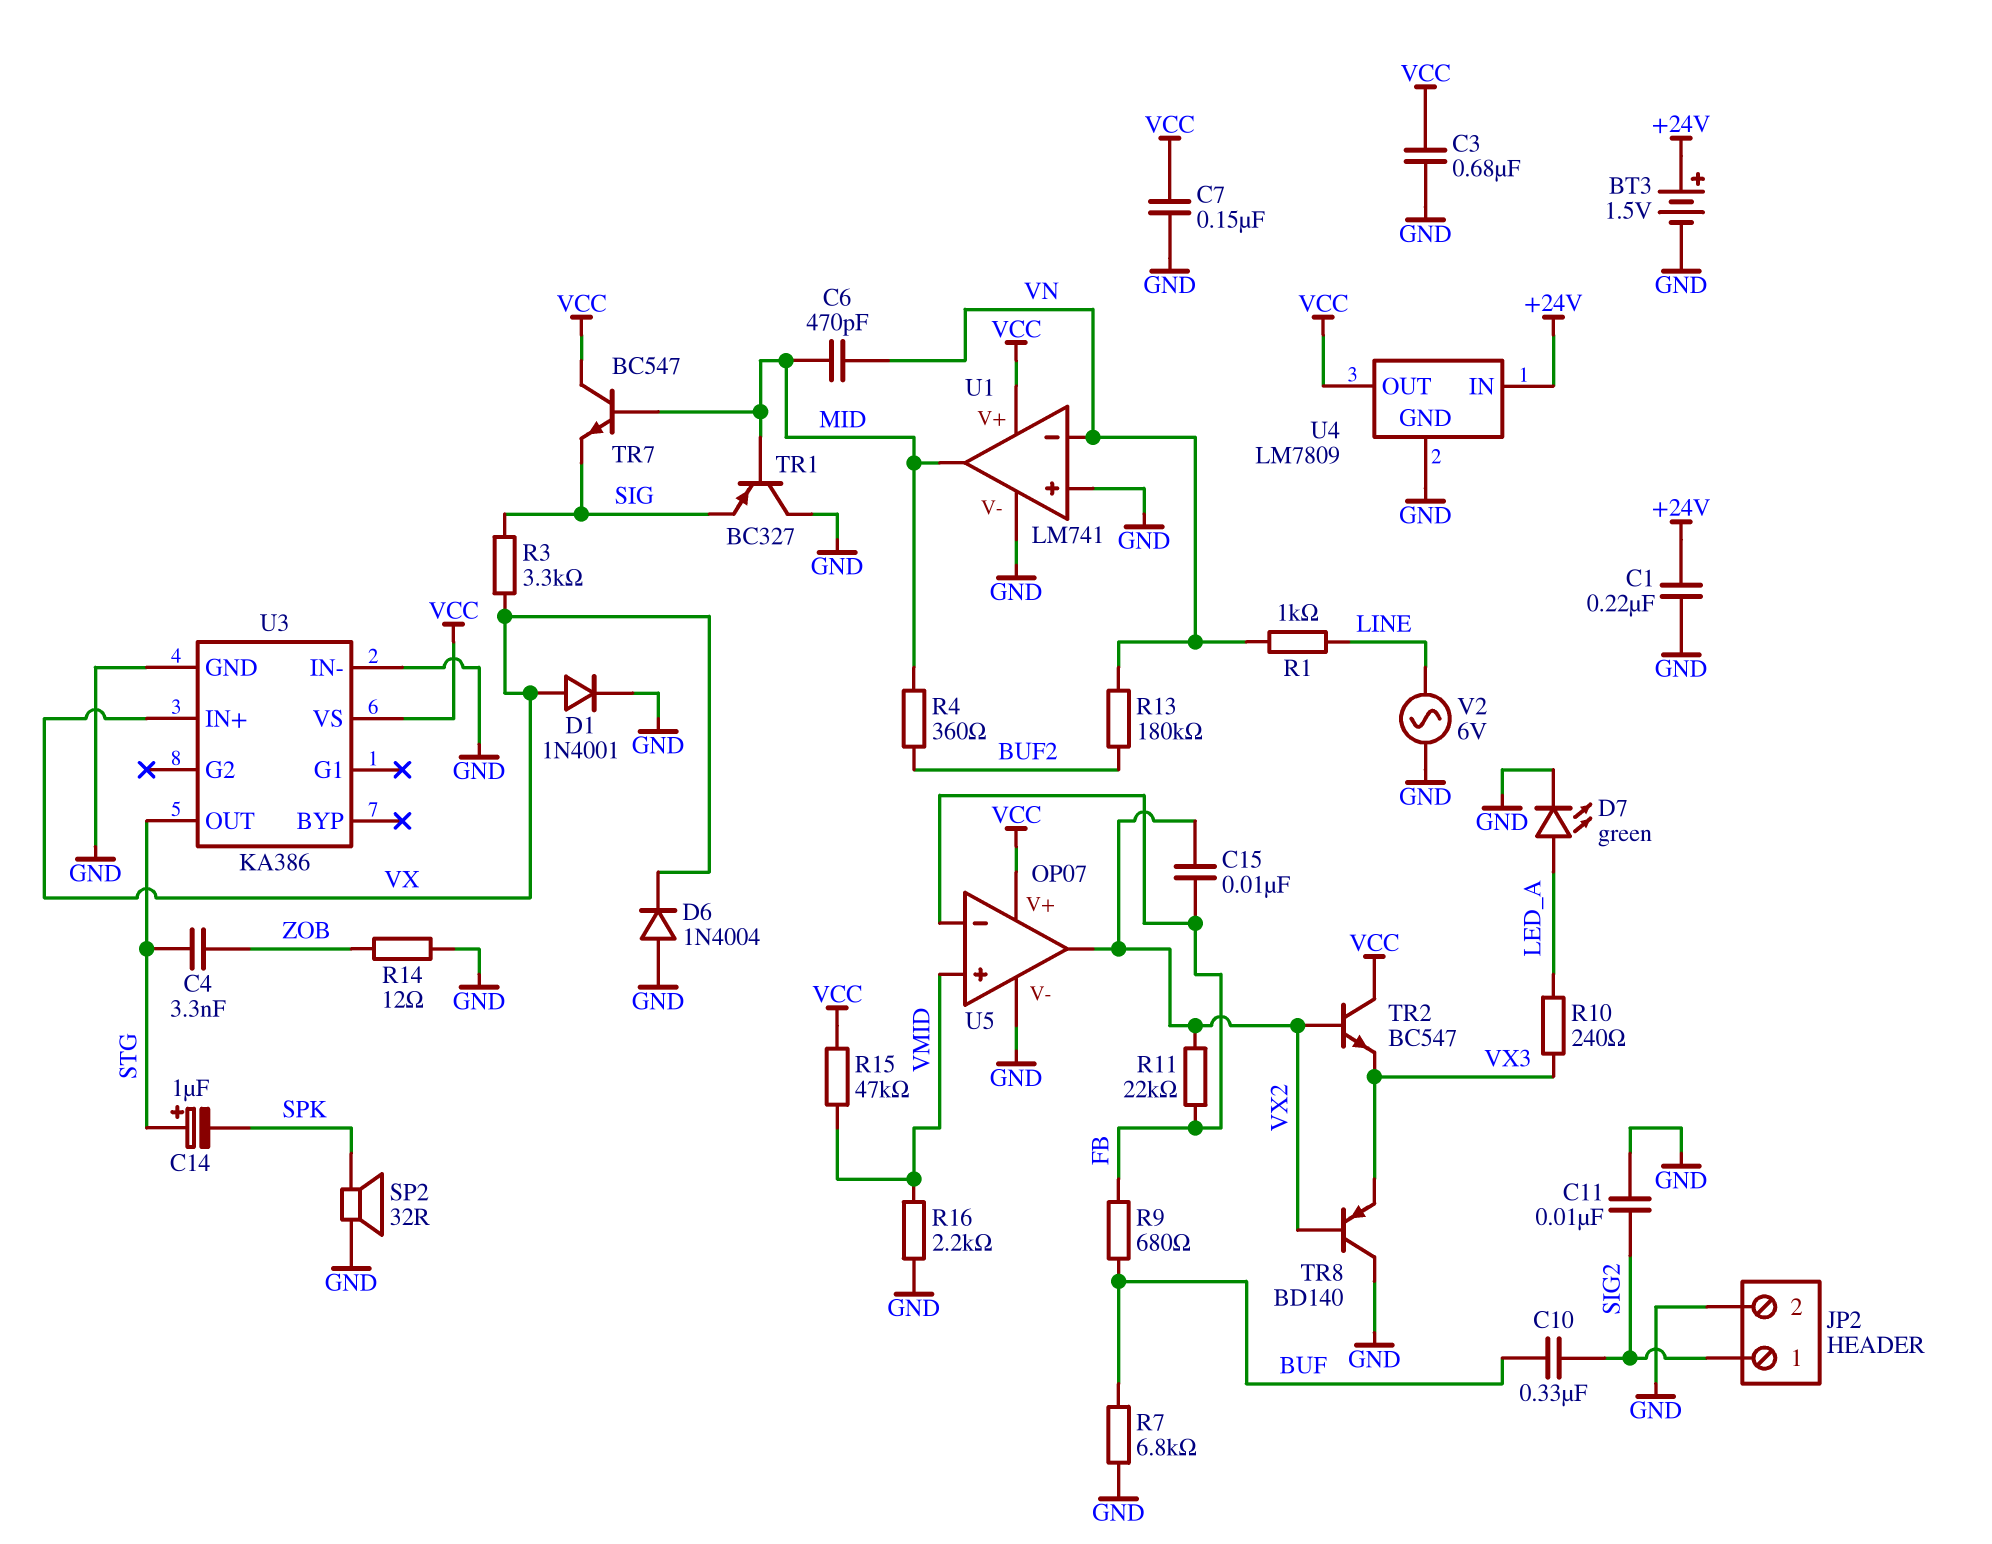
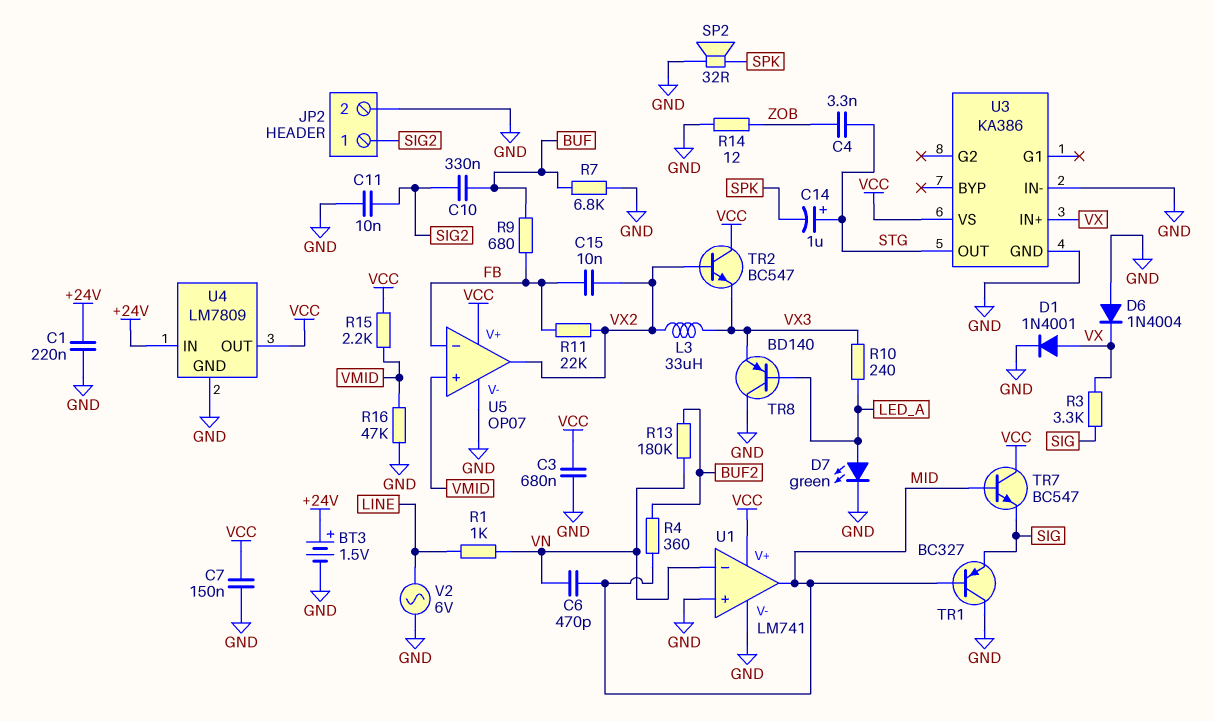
L3: none -> 33uH (VX2, VX3)
R15: 47k (VCC, VMID) -> 2.2k (VCC, VMID)
R16: 2.2k (GND, VMID) -> 47k (GND, VMID)
TR8: PNP BD140 (B VX2, C GND, E VX3) -> PNP BD140 (B LED_A, C GND, E VX3)

